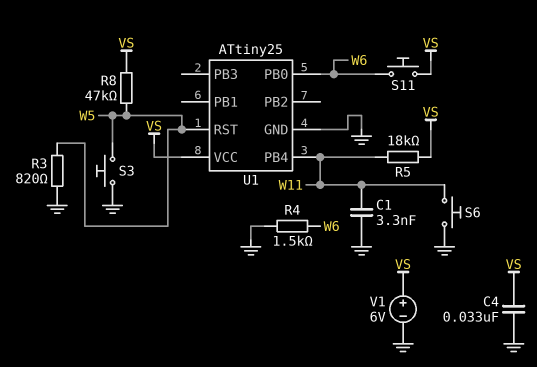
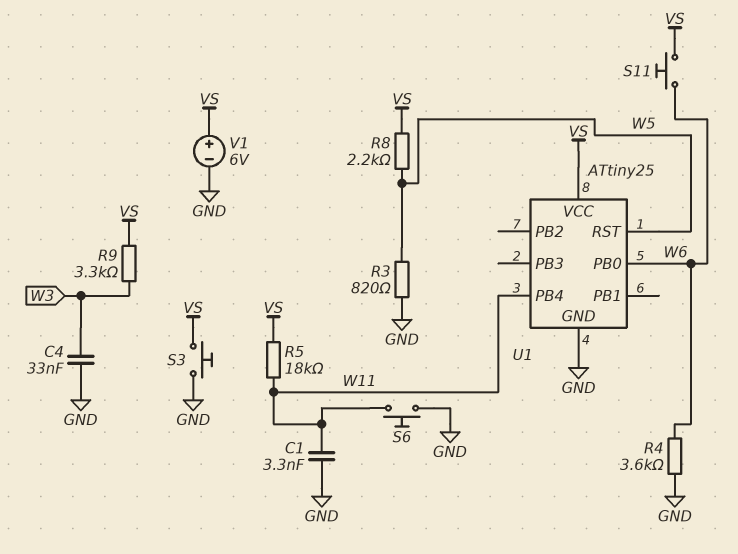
C4: 33nF (GND, VS) -> 33nF (GND, W3)
R4: 1.5k (GND, W6) -> 3.6k (GND, W6)
R8: 47k (VS, W5) -> 2.2k (VS, W5)
R9: none -> 3.3k (VS, W3)
S3: button (GND, W5) -> button (GND, VS)

